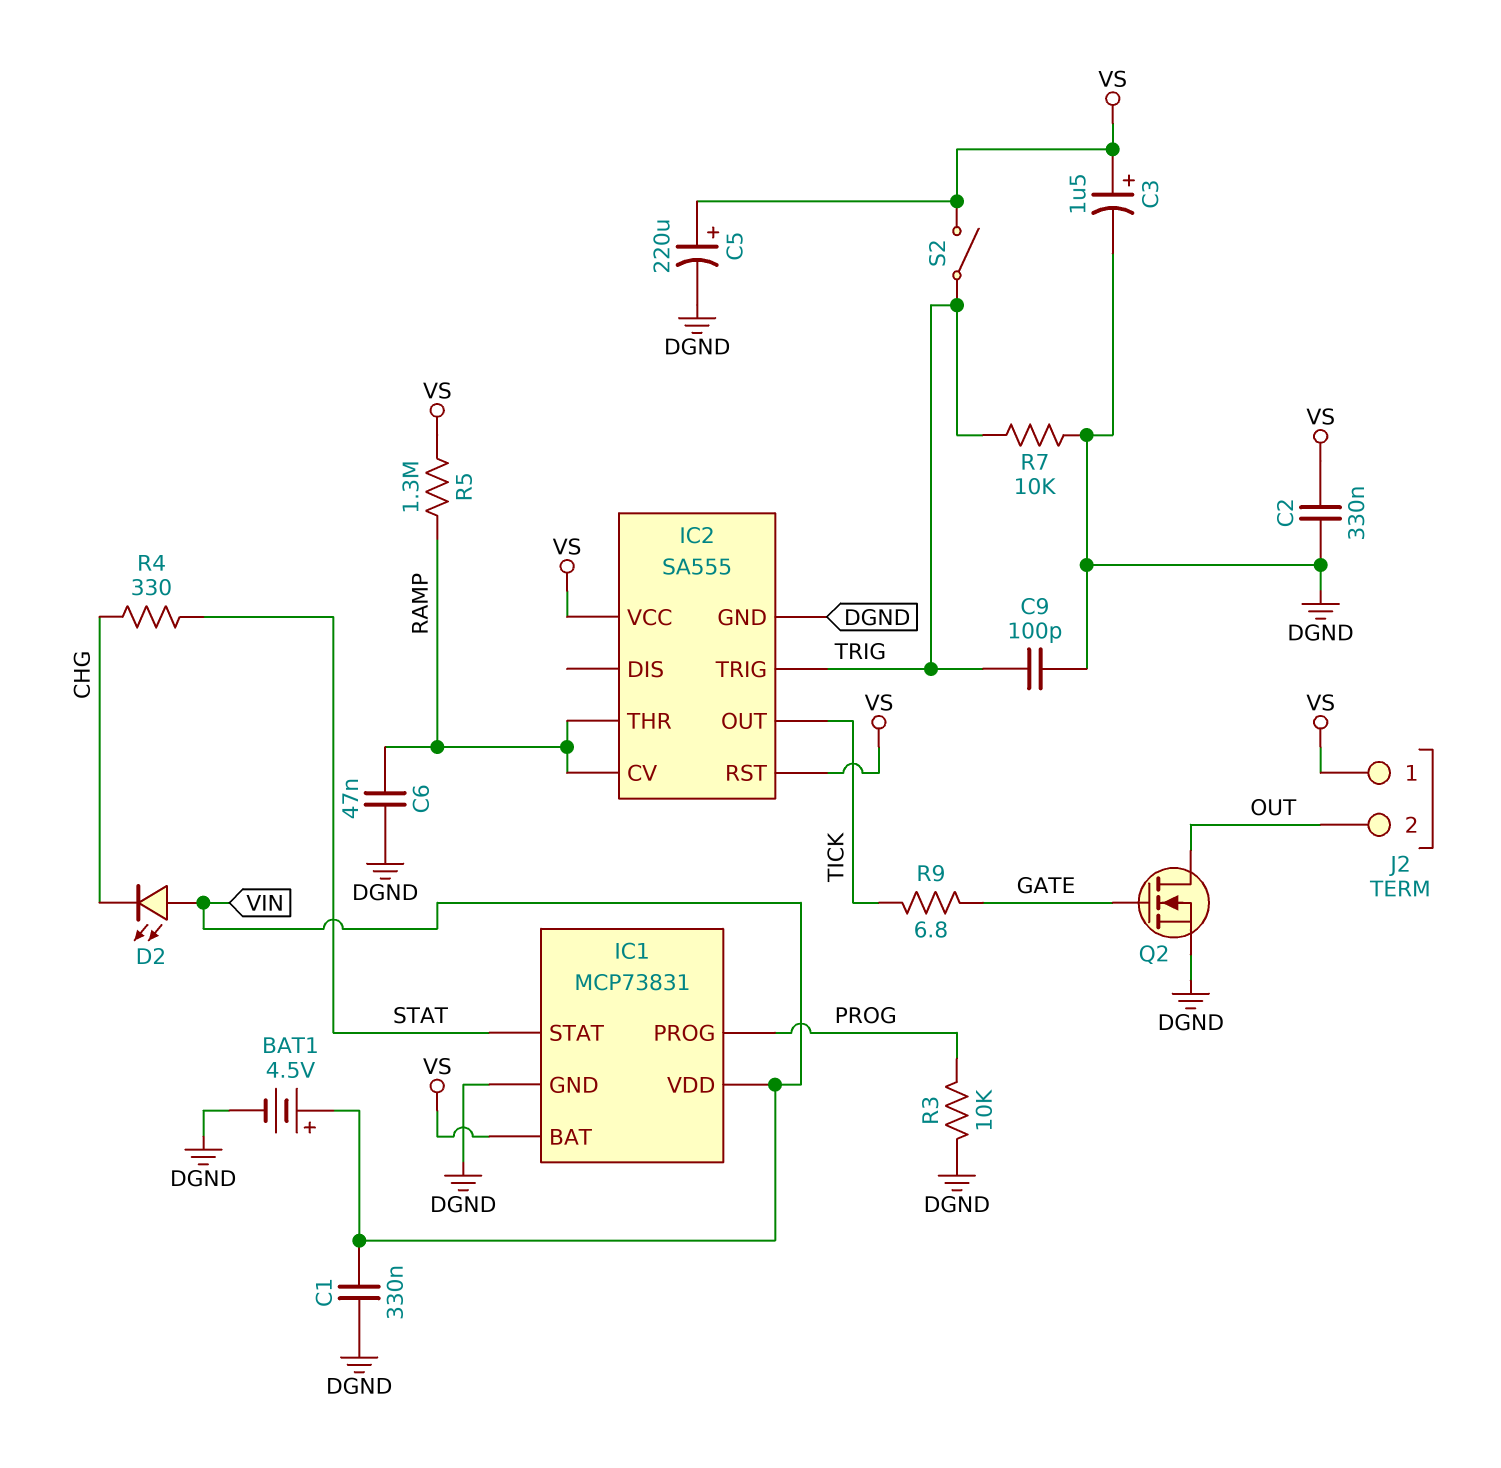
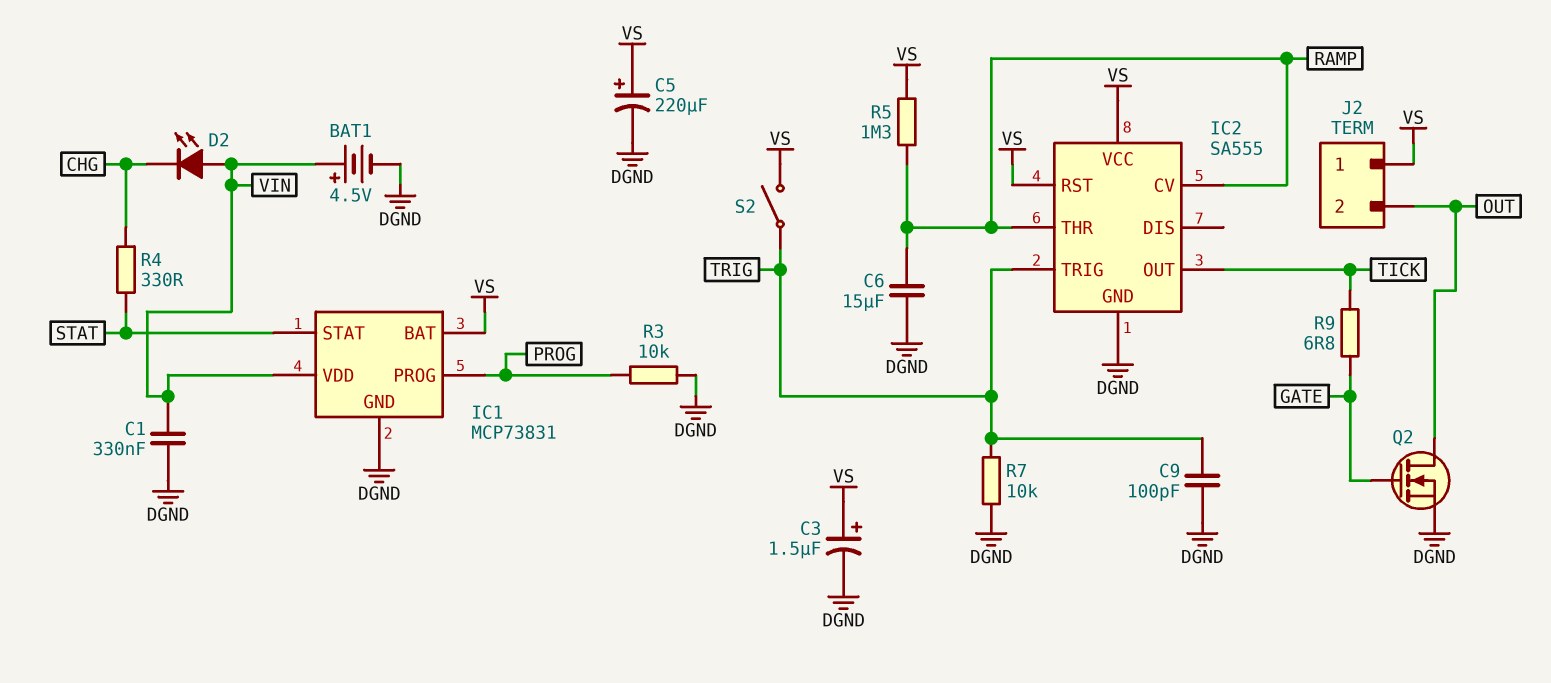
C2: 330nF (DGND, VS) -> none
C6: 47nF (DGND, RAMP) -> 15uF (DGND, RAMP)

